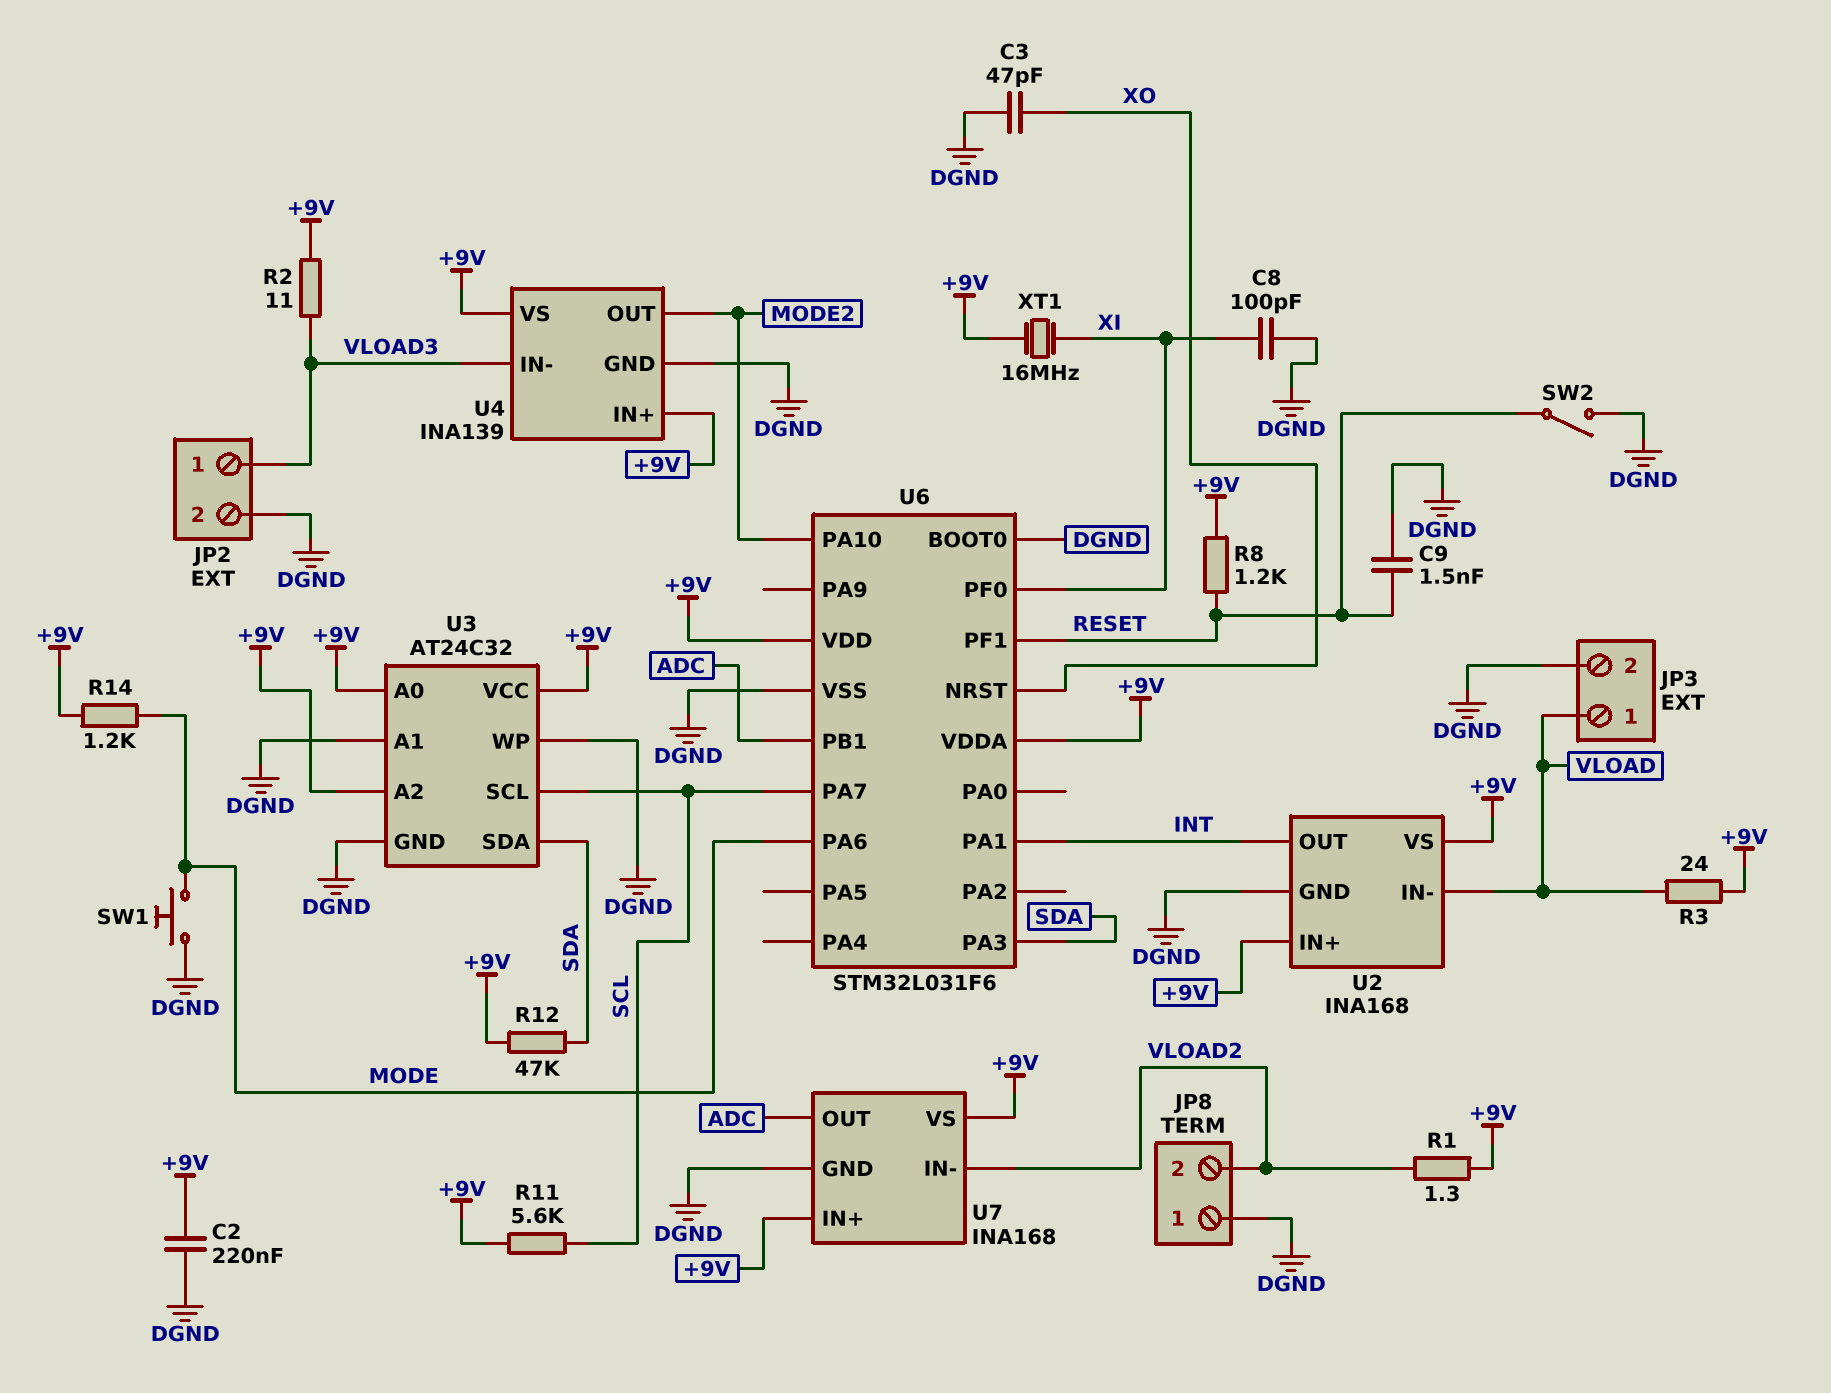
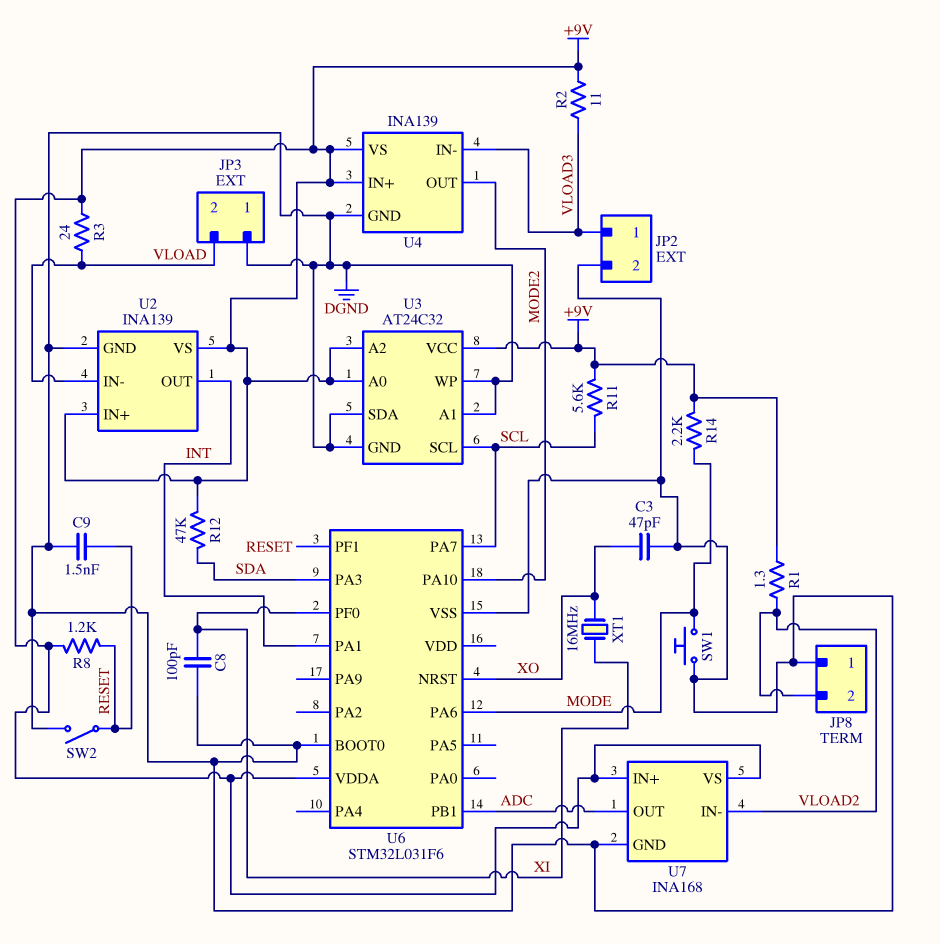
C2: 220nF (+9V, DGND) -> none
JP3 pin 1: VLOAD -> DGND
JP3 pin 2: DGND -> VLOAD
R14: 1.2k (+9V, MODE) -> 2.2k (+9V, MODE)
U2: INA168 -> INA139
U3 pin SDA: SDA -> DGND
U6 pin VDD: +9V -> none
XT1: 16MHz (+9V, XI) -> 16MHz (XI, XO)

